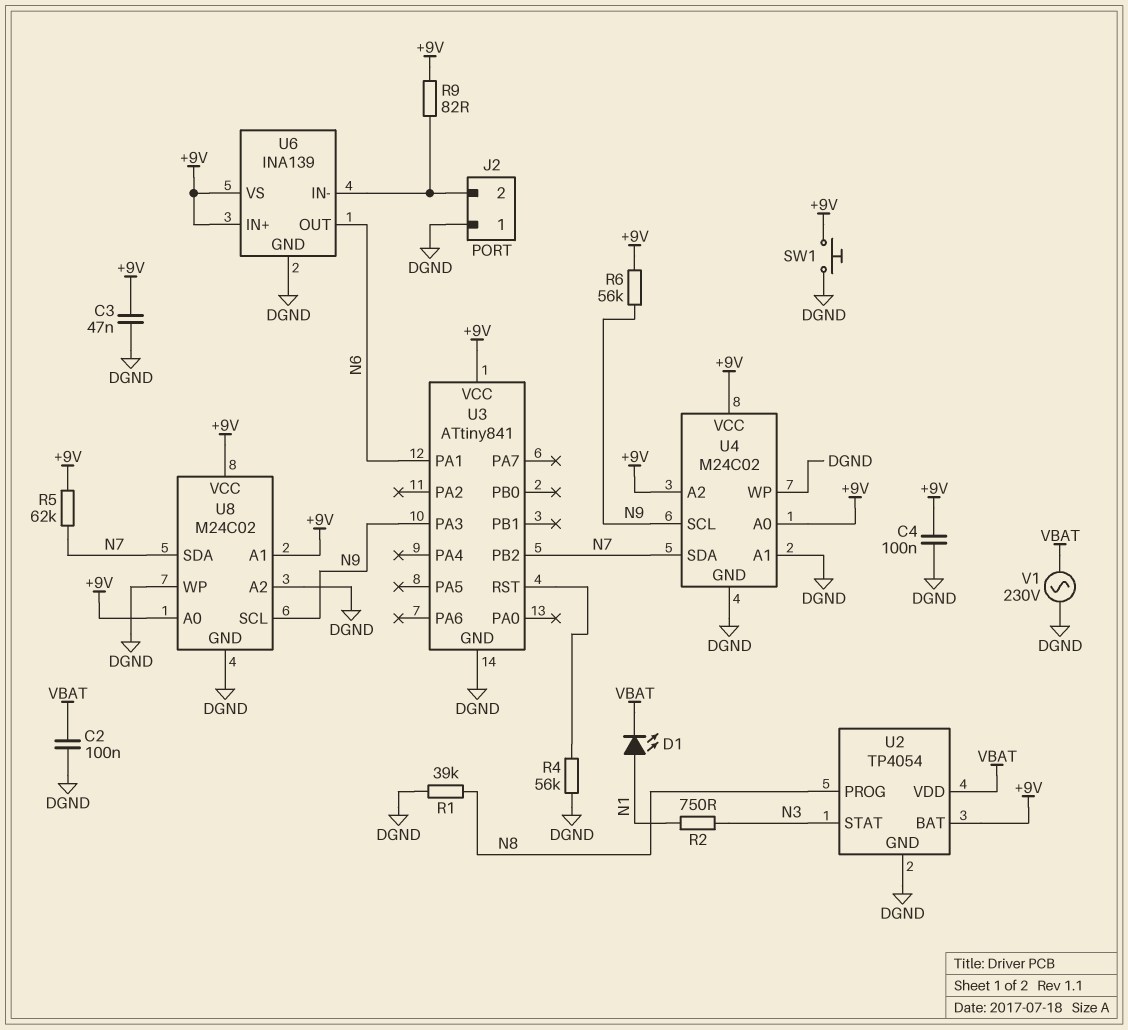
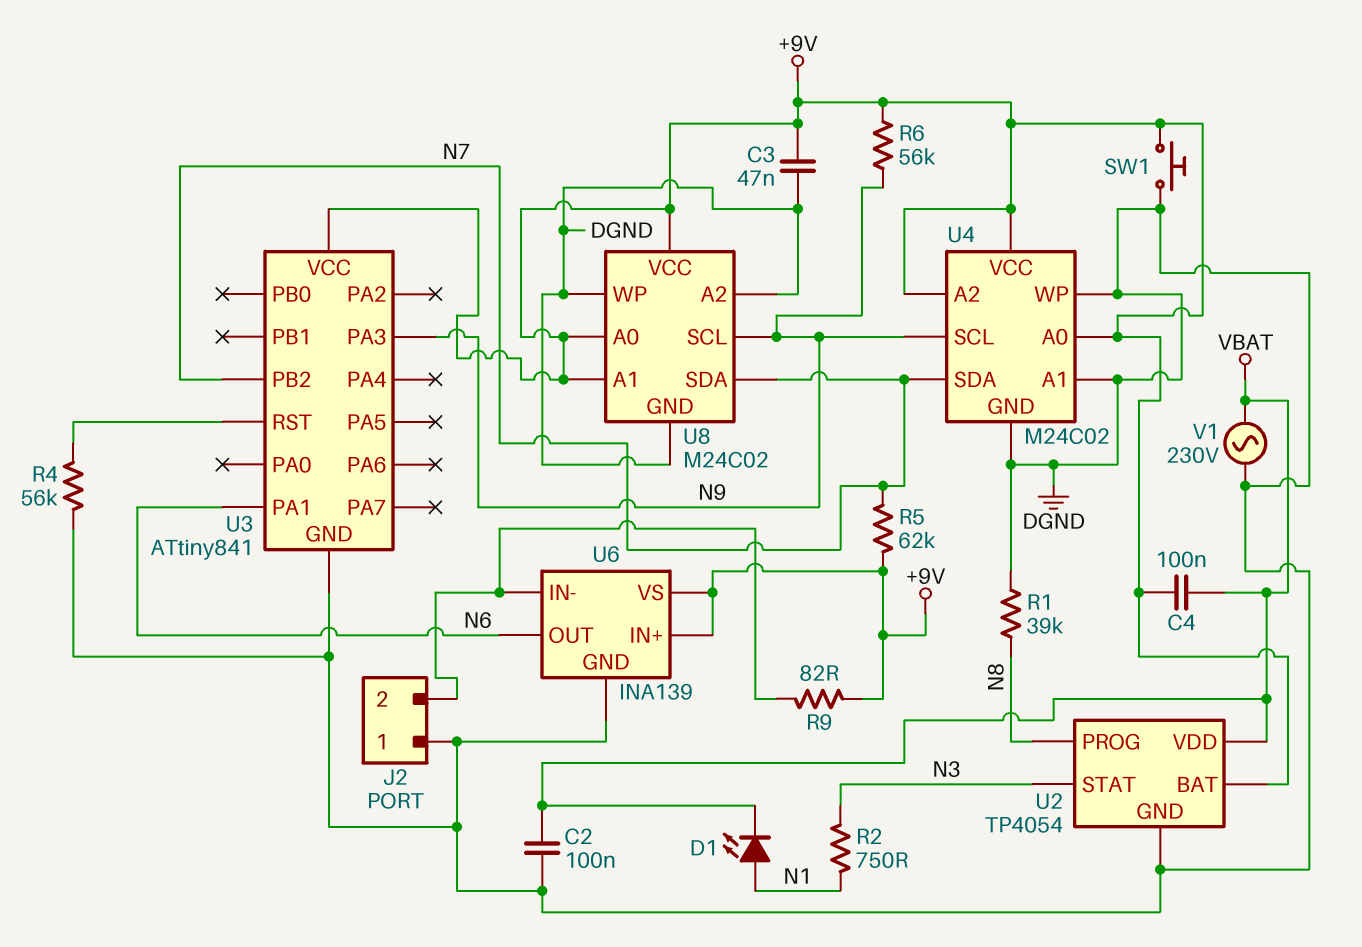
C4: 100nF (+9V, DGND) -> 100nF (+9V, VBAT)

